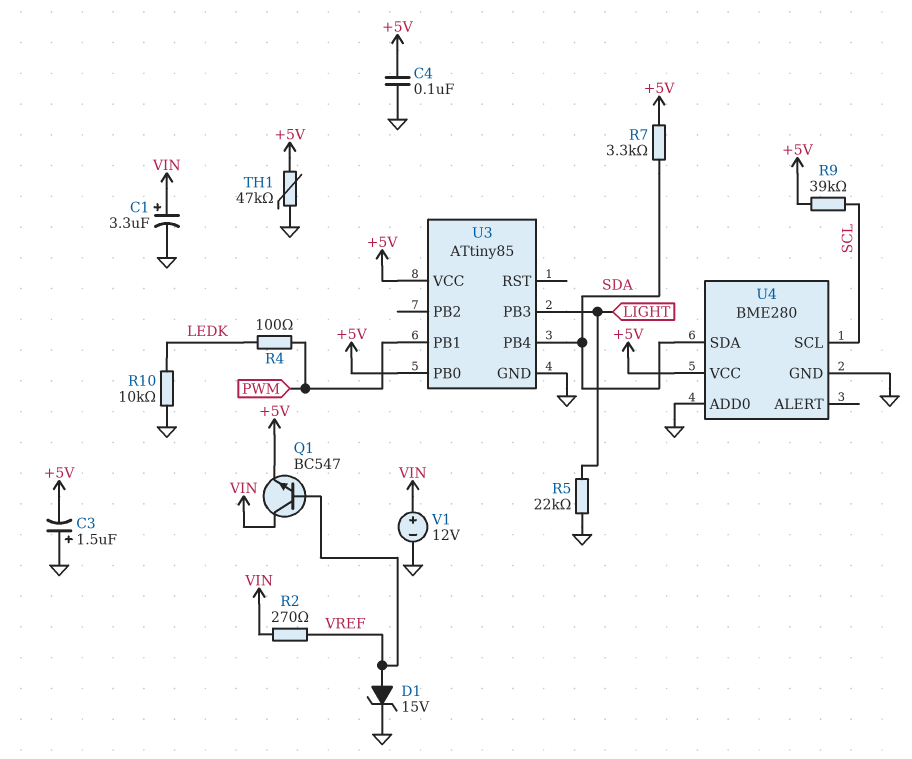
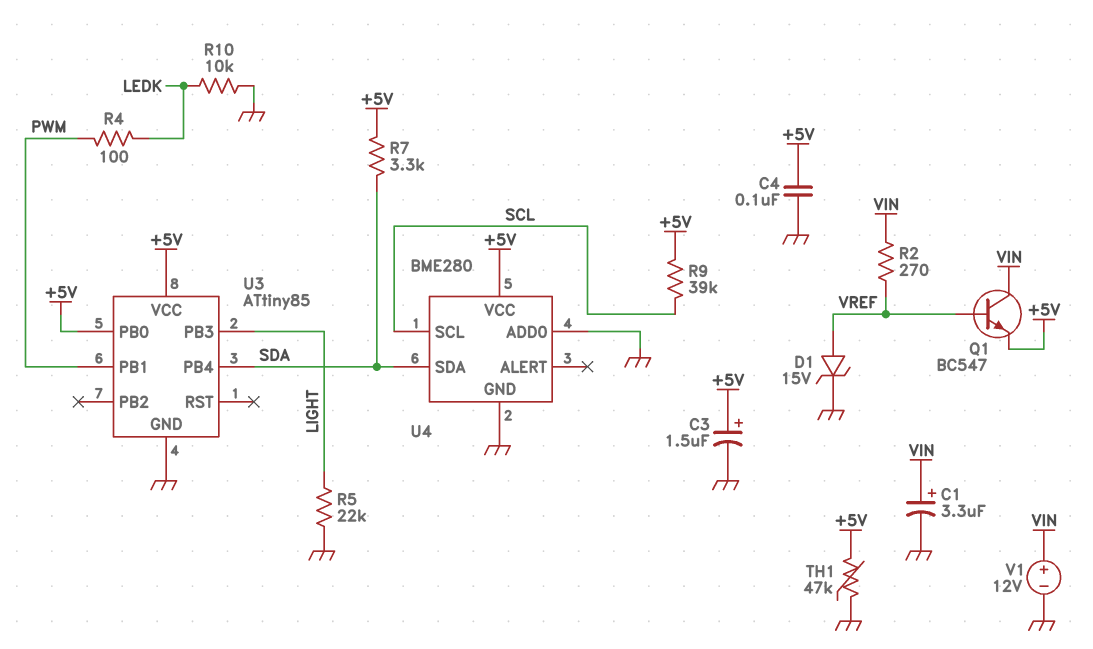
C3: 1.5uF (plus GND, minus +5V) -> 1.5uF (plus +5V, minus GND)

